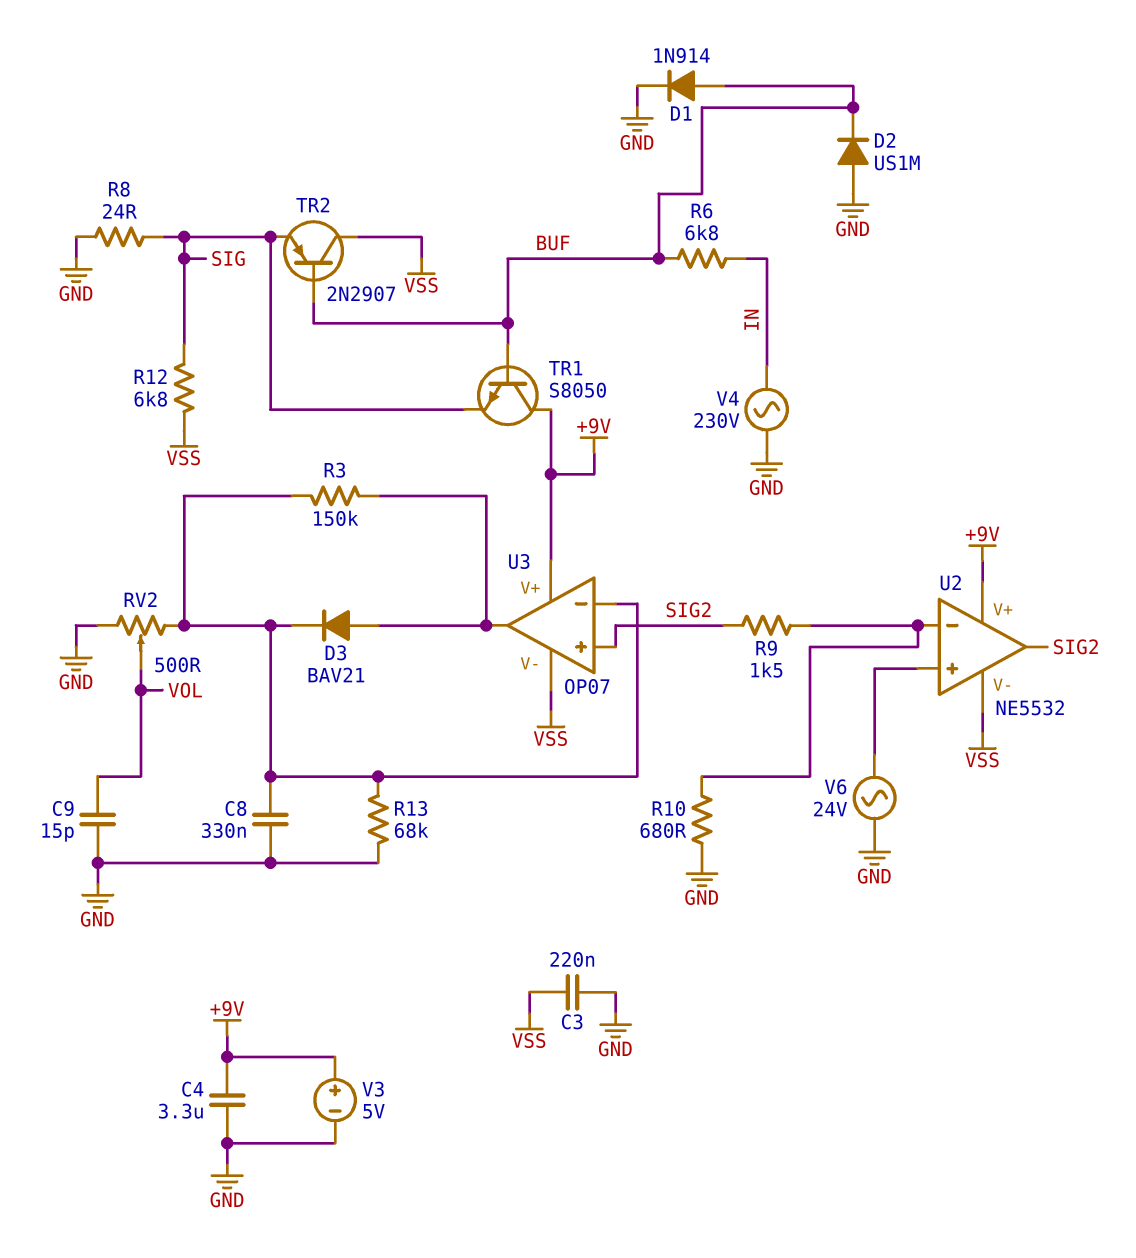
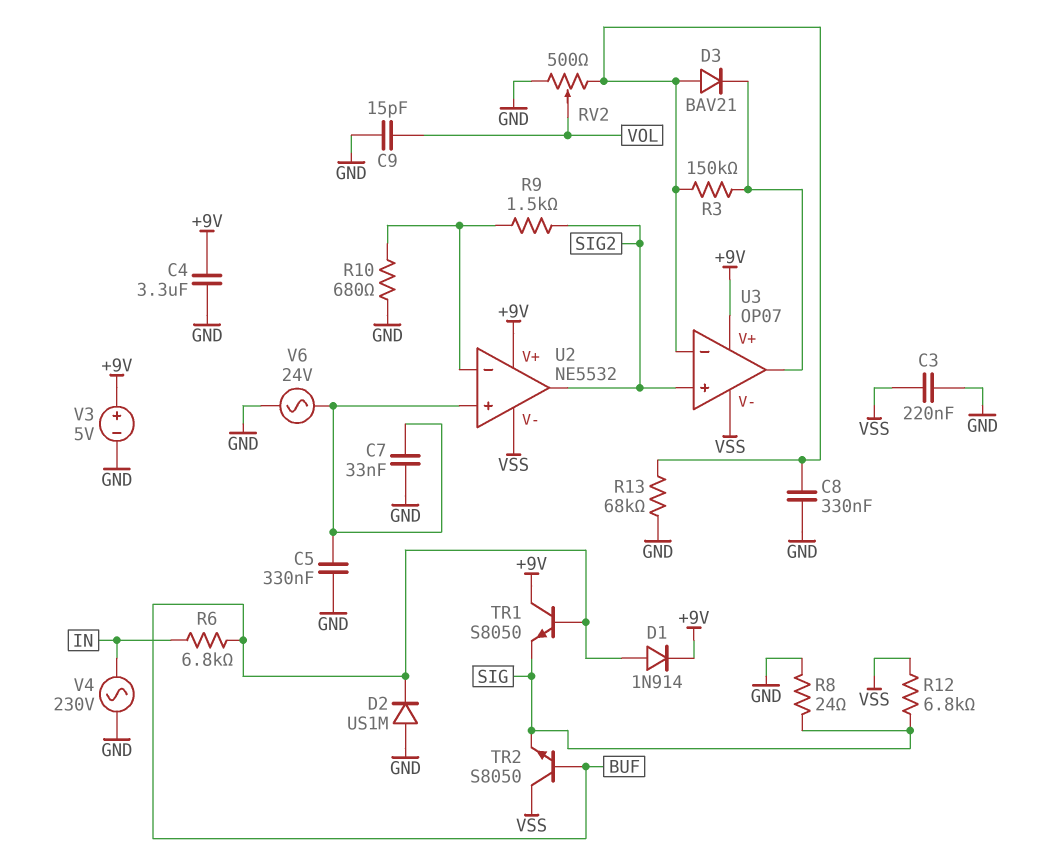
C5: none -> 330nF (GND, U2/in+)
C7: none -> 33nF (GND, U2/in+)
D1: diode 1N914 (A BUF, K GND) -> diode 1N914 (A BUF, K +9V)
D3: diode BAV21 (A U3/out, K U3/in-) -> diode BAV21 (A U3/in-, K U3/out)
TR2: PNP 2N2907 (B BUF, C VSS, E SIG) -> NPN S8050 (B BUF, C VSS, E SIG)

